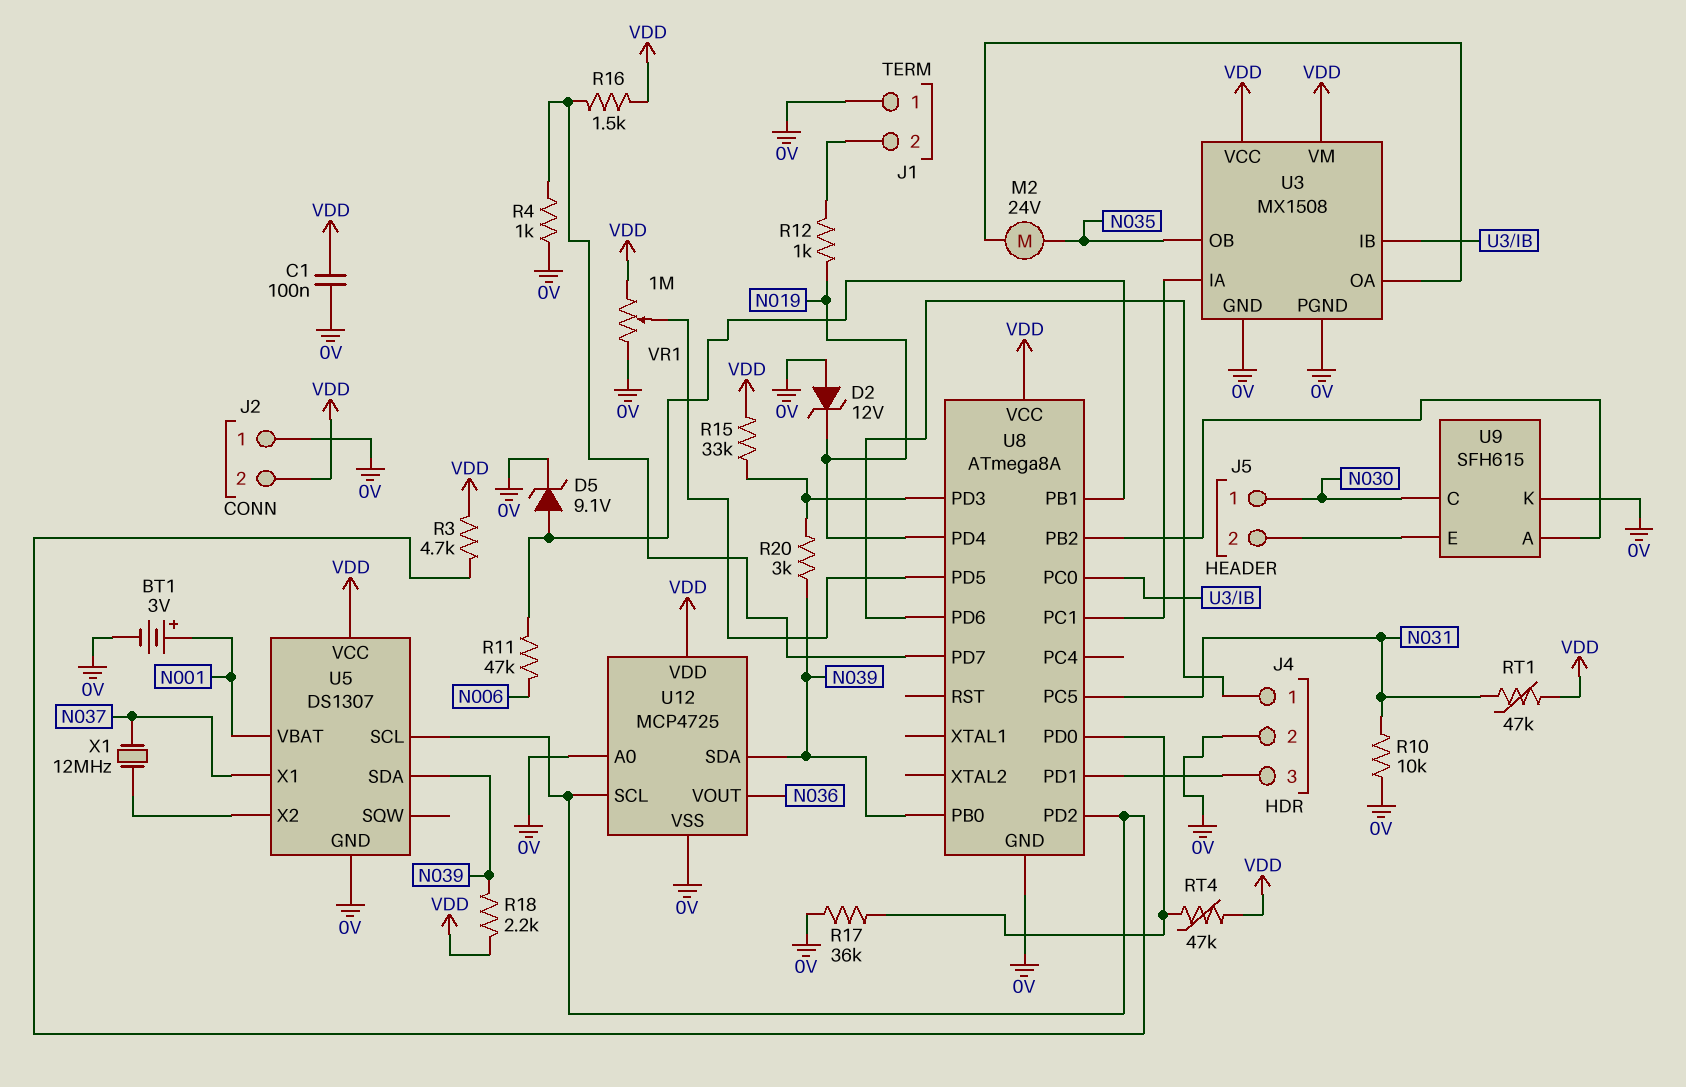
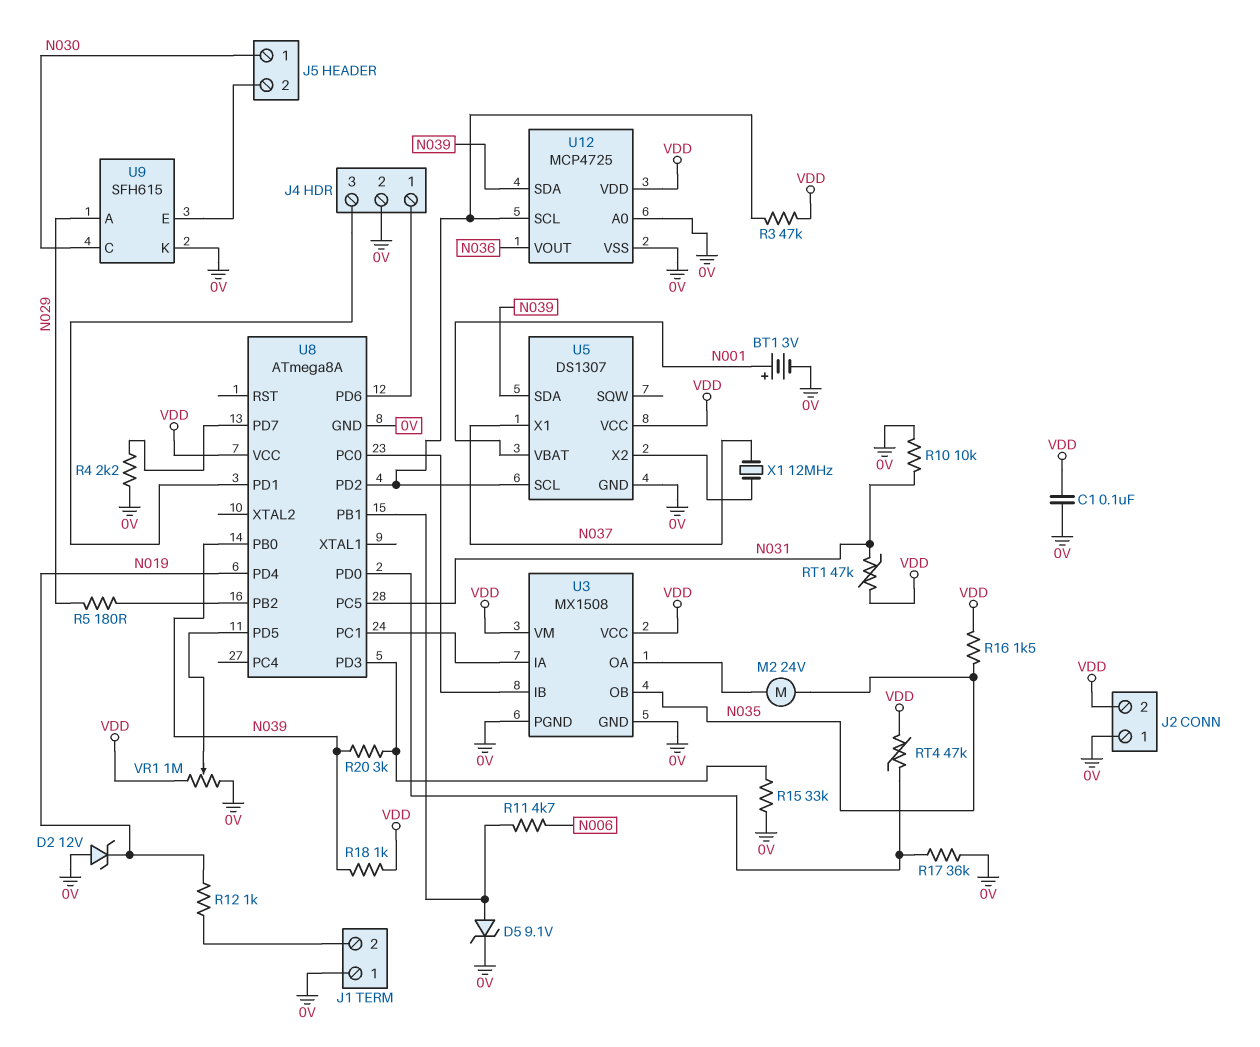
R3: 4.7k (U5/SCL, VDD) -> 47k (U5/SCL, VDD)
R4: 1k (0V, U8/PD7) -> 2.2k (0V, U8/PD7)
R5: none -> 180 (N029, U8/PB2)
R11: 47k (N006, U8/PB1) -> 4.7k (N006, U8/PB1)
R15: 33k (U8/PD3, VDD) -> 33k (0V, U8/PD3)
R16: 1.5k (U8/PD7, VDD) -> 1.5k (N035, VDD)
R18: 2.2k (N039, VDD) -> 1k (N039, VDD)
U9 pin A: U8/PB2 -> N029

